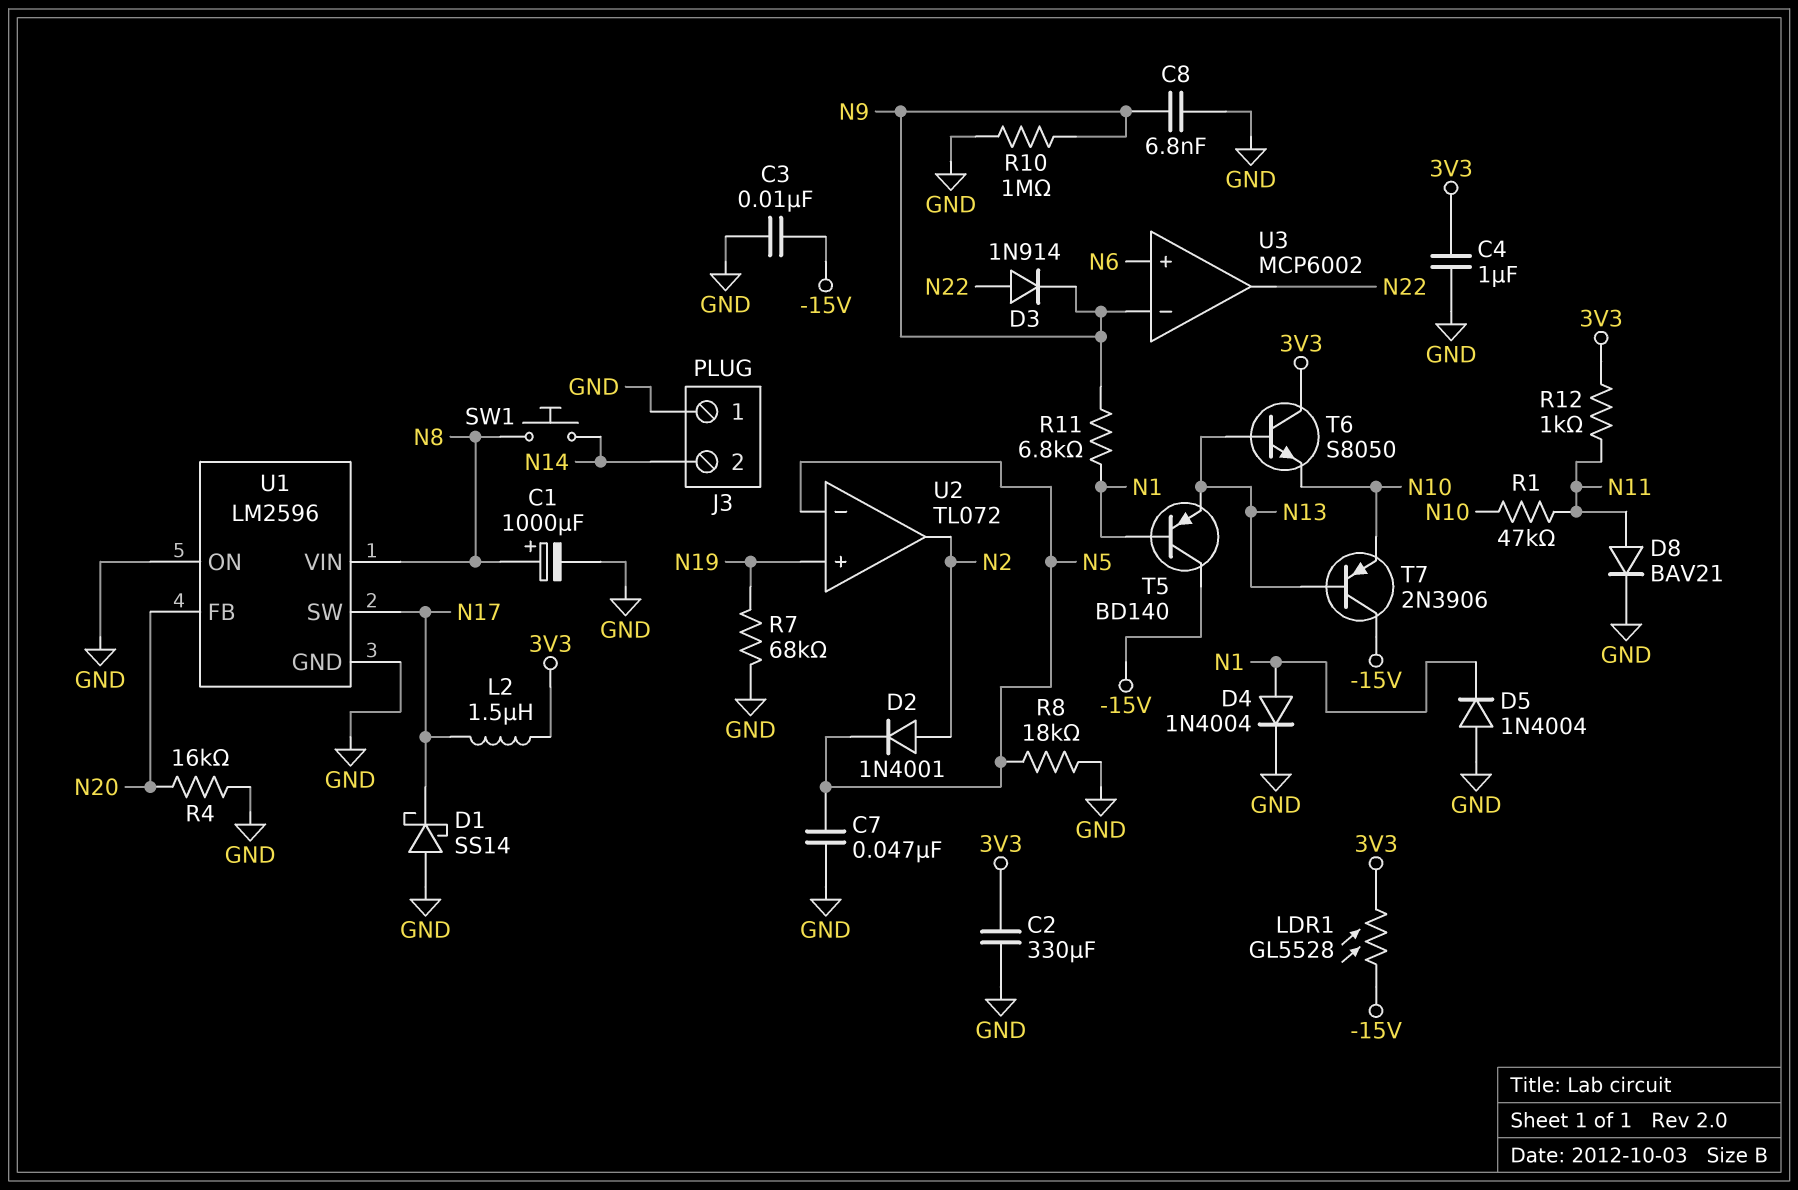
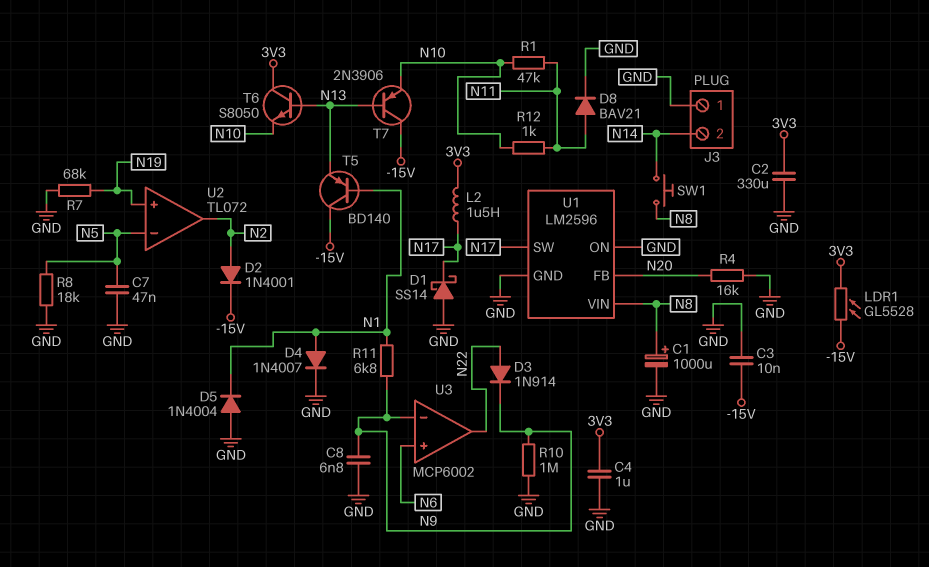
D2: diode 1N4001 (A N2, K N5) -> diode 1N4001 (A N2, K -15V)
D4: diode 1N4004 (A N1, K GND) -> diode 1N4007 (A N1, K GND)
R12: 1k (3V3, N11) -> 1k (N10, N11)

